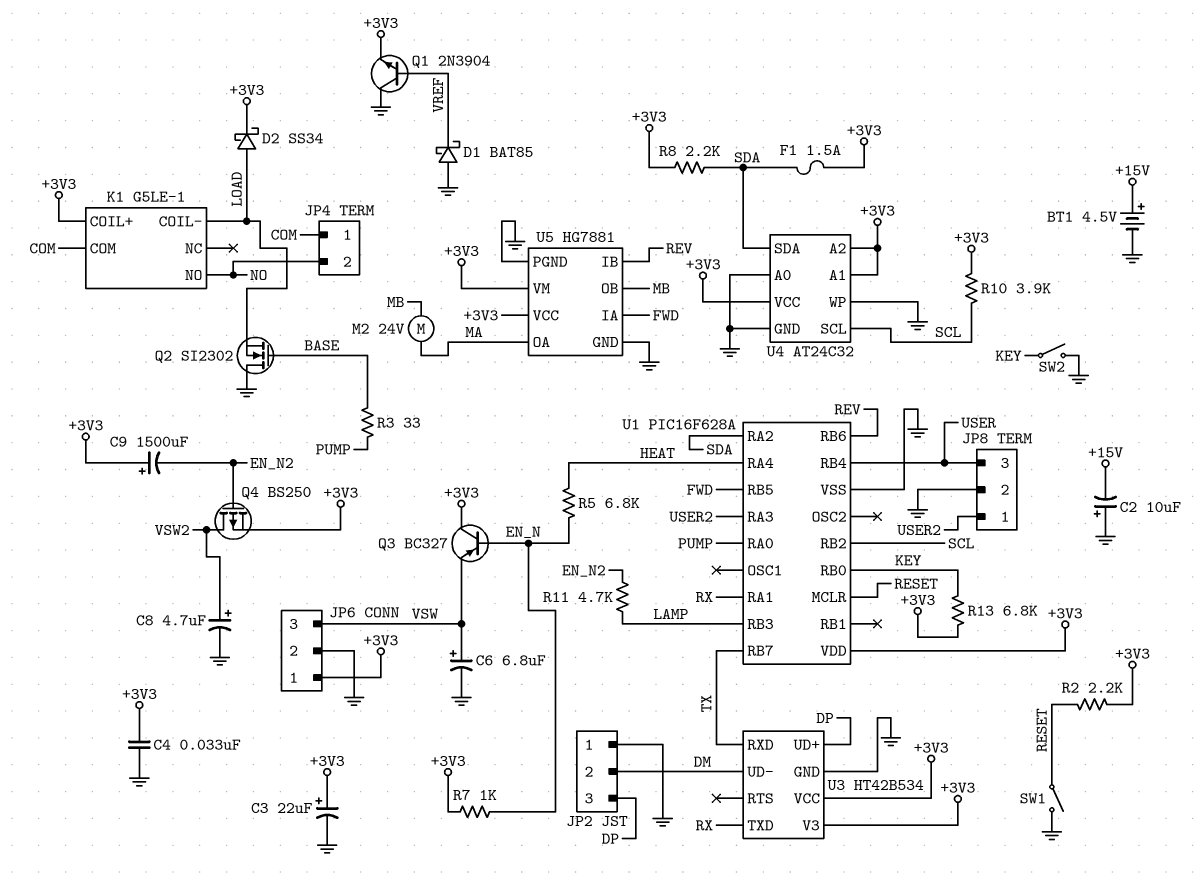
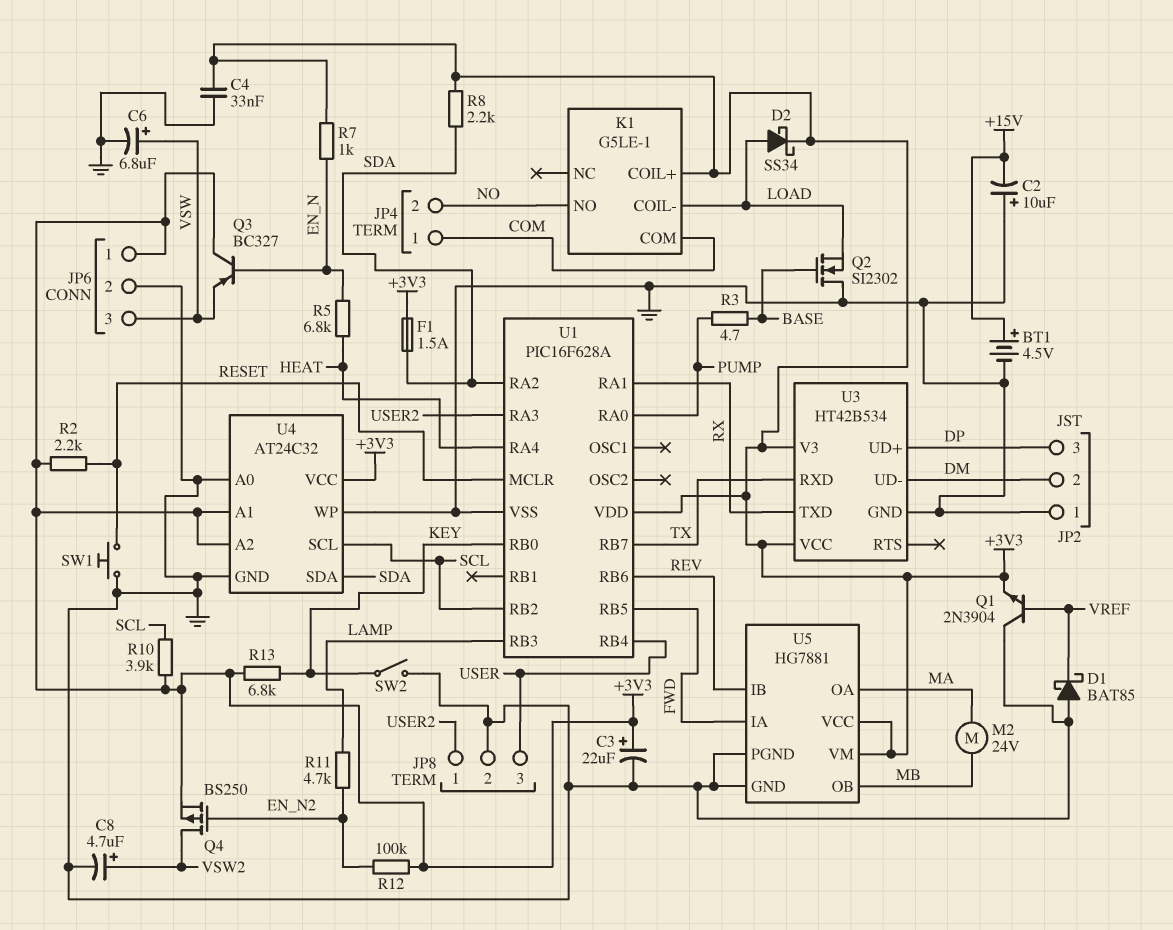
C9: 1500uF (plus +3V3, minus EN_N2) -> none
R3: 33 (BASE, PUMP) -> 4.7 (BASE, PUMP)
R12: none -> 100k (+3V3, EN_N2)
SW1: switch (GND, RESET) -> button (GND, RESET)

